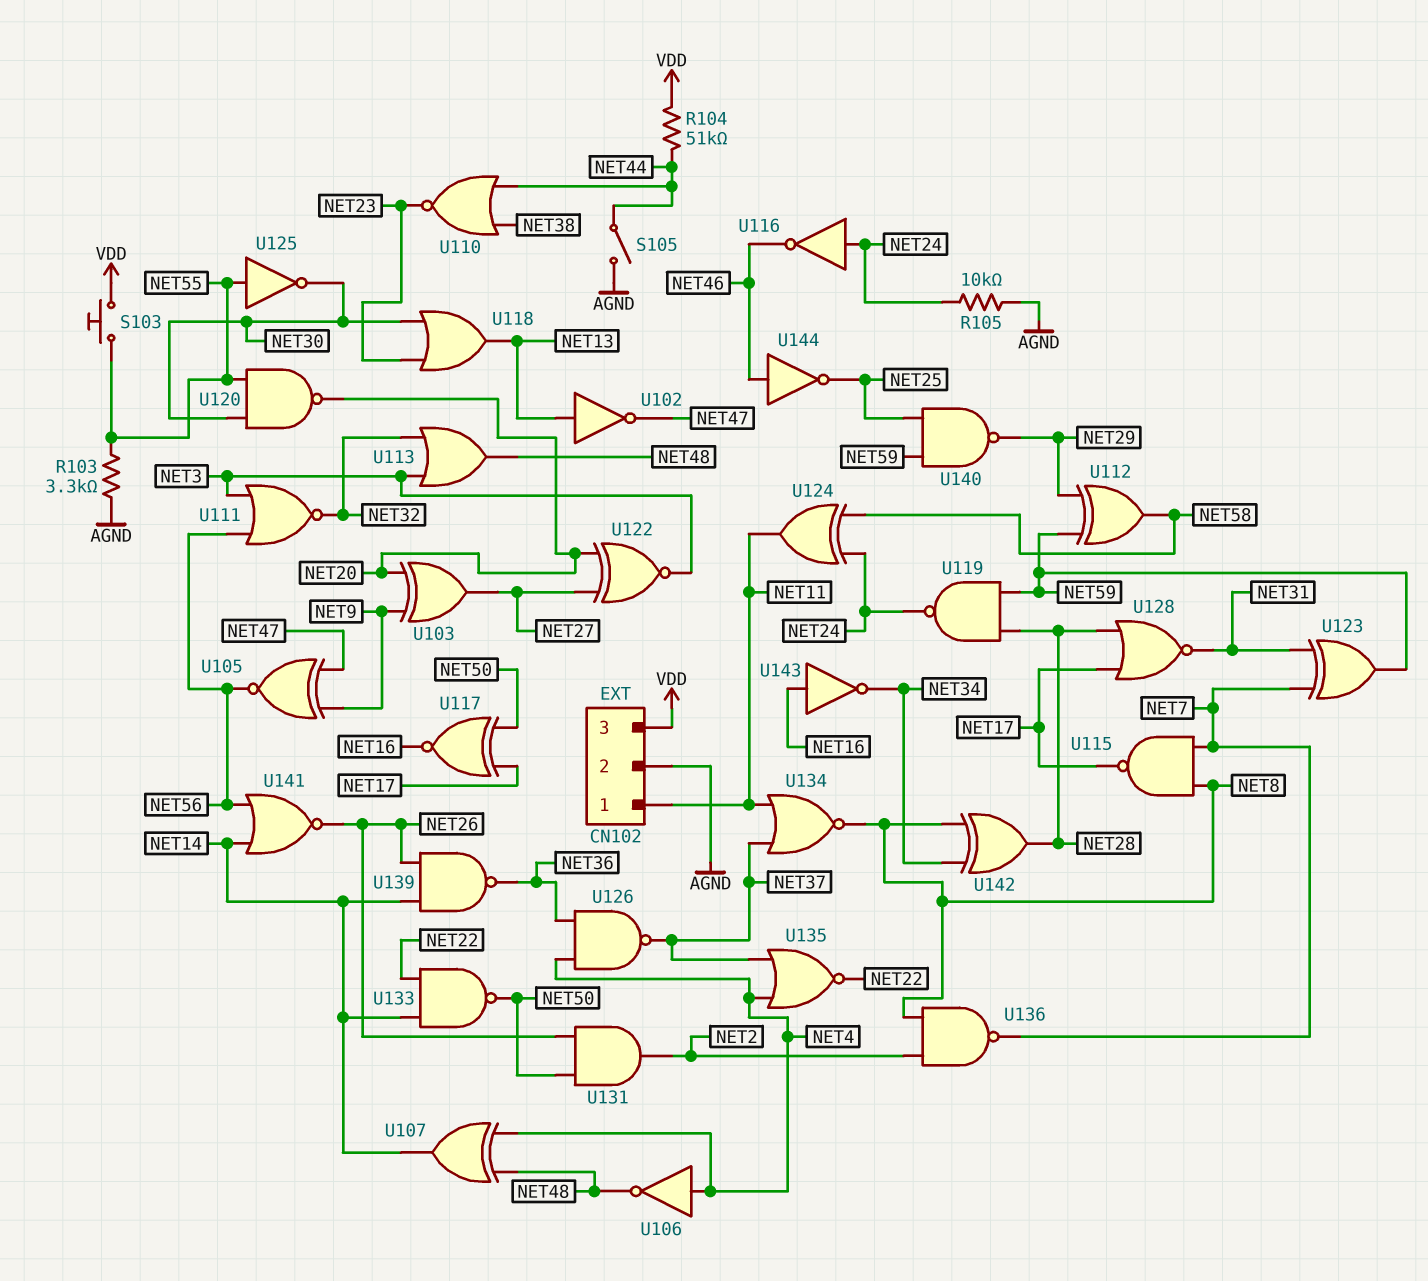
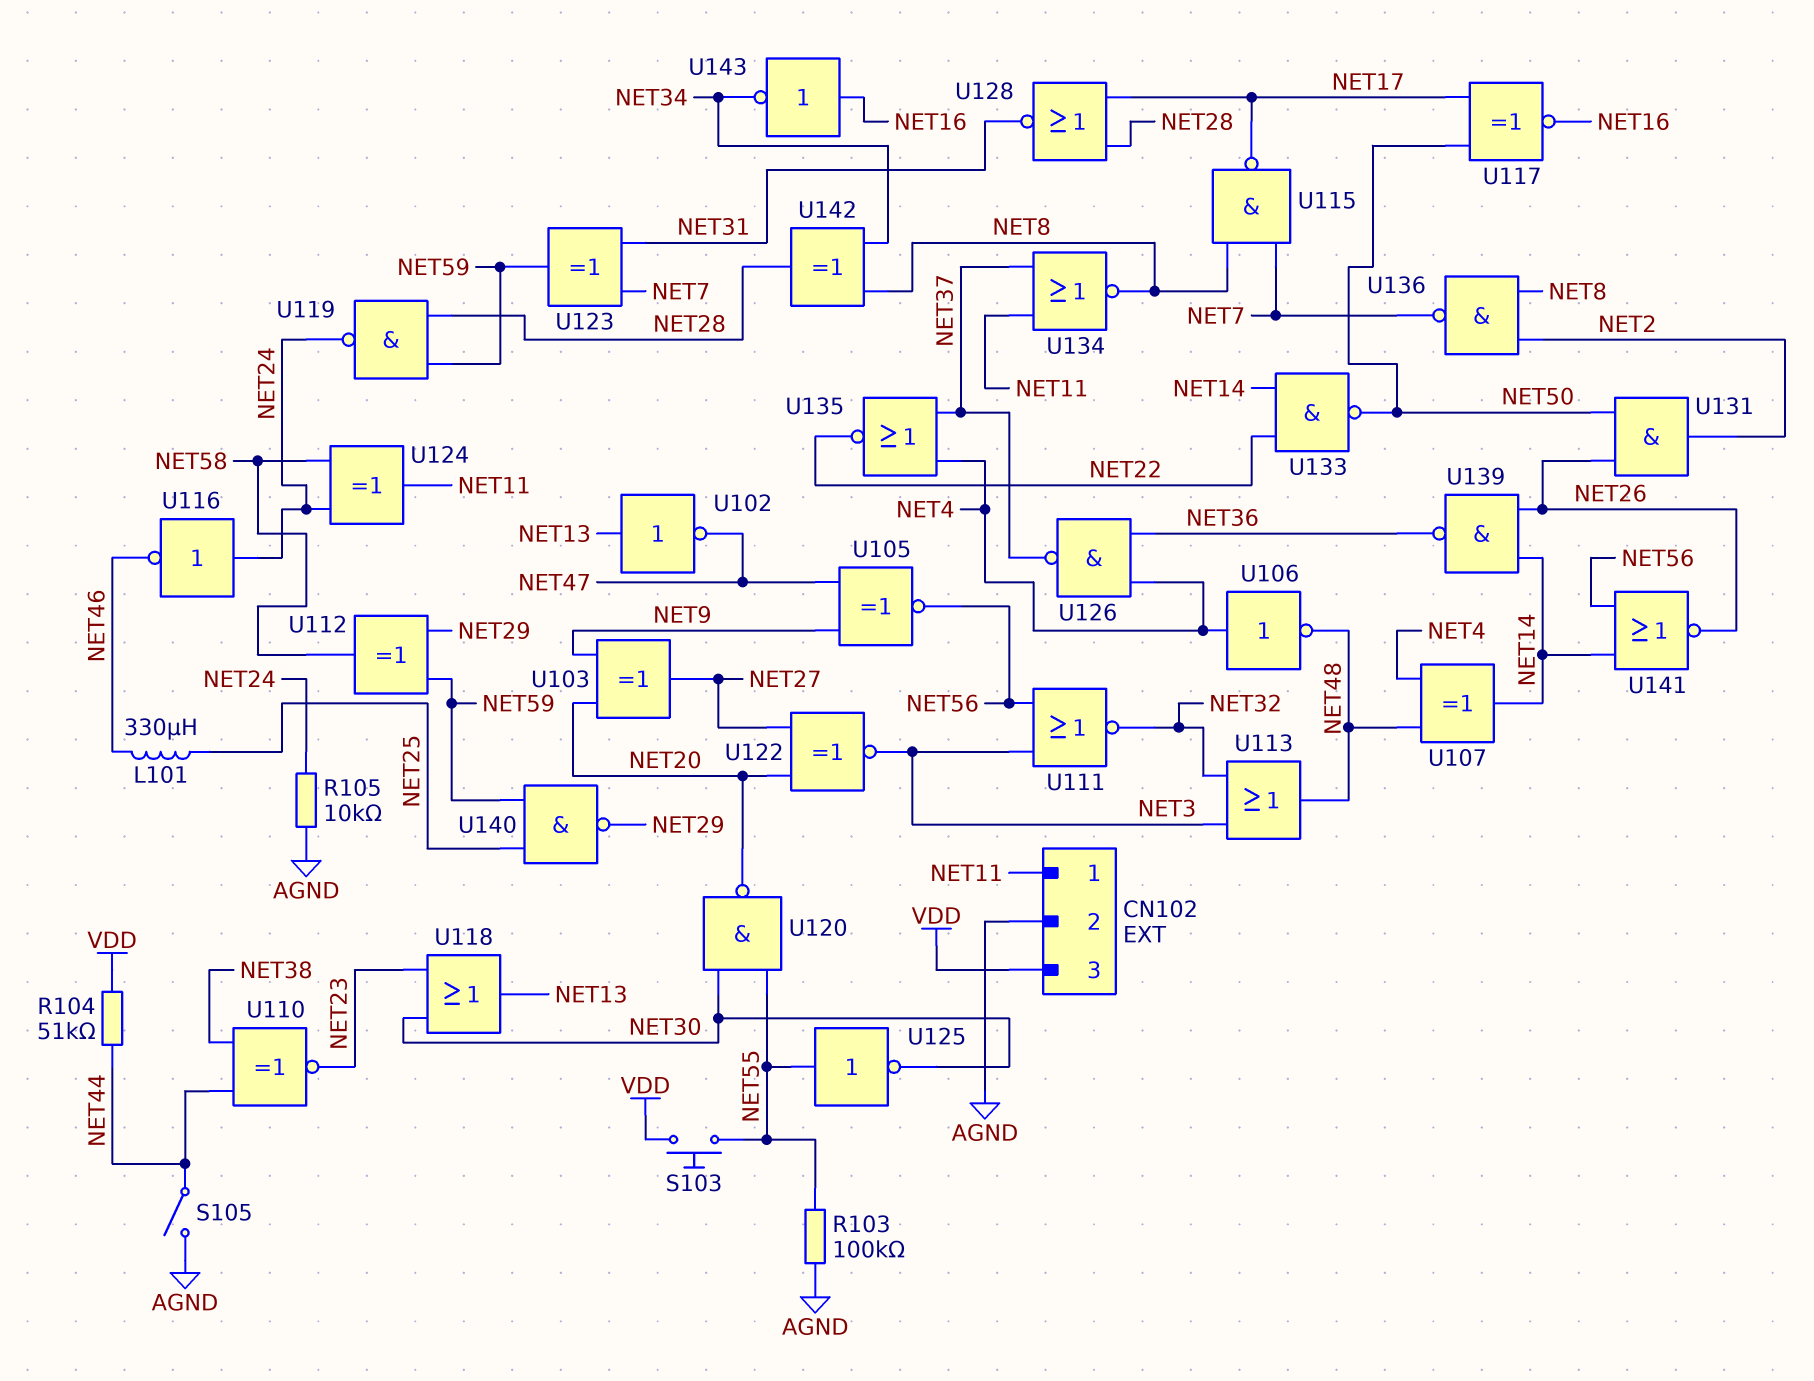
L101: none -> 330uH (NET25, NET46)
R103: 3.3k (AGND, NET55) -> 100k (AGND, NET55)
U110: NOR (in NET38, in NET44, out NET23) -> XNOR (in NET38, in NET44, out NET23)
U144: NOT (in NET46, out NET25) -> none

